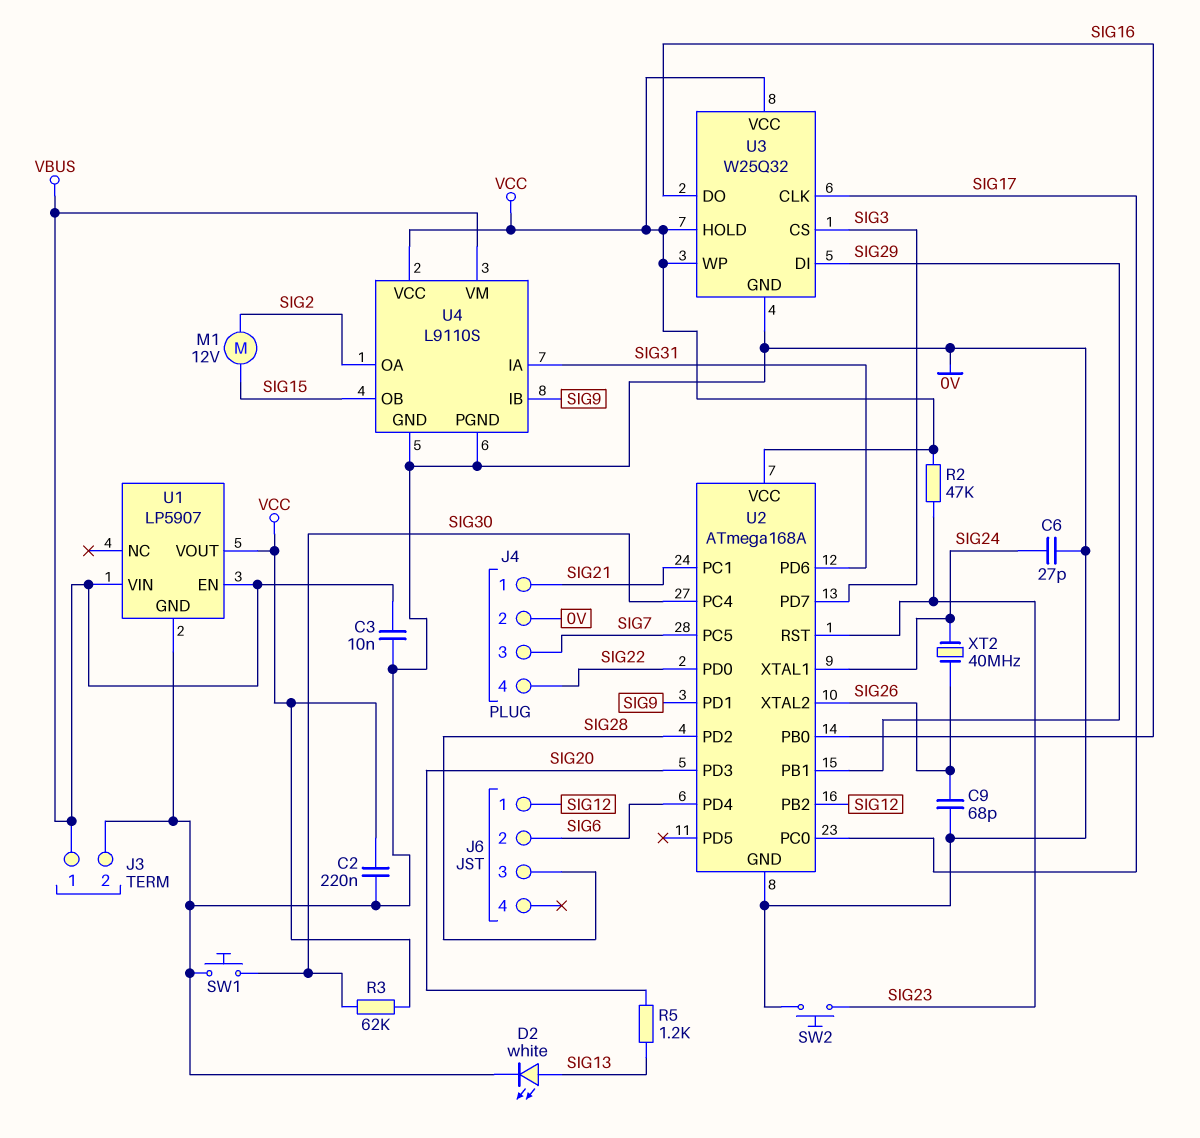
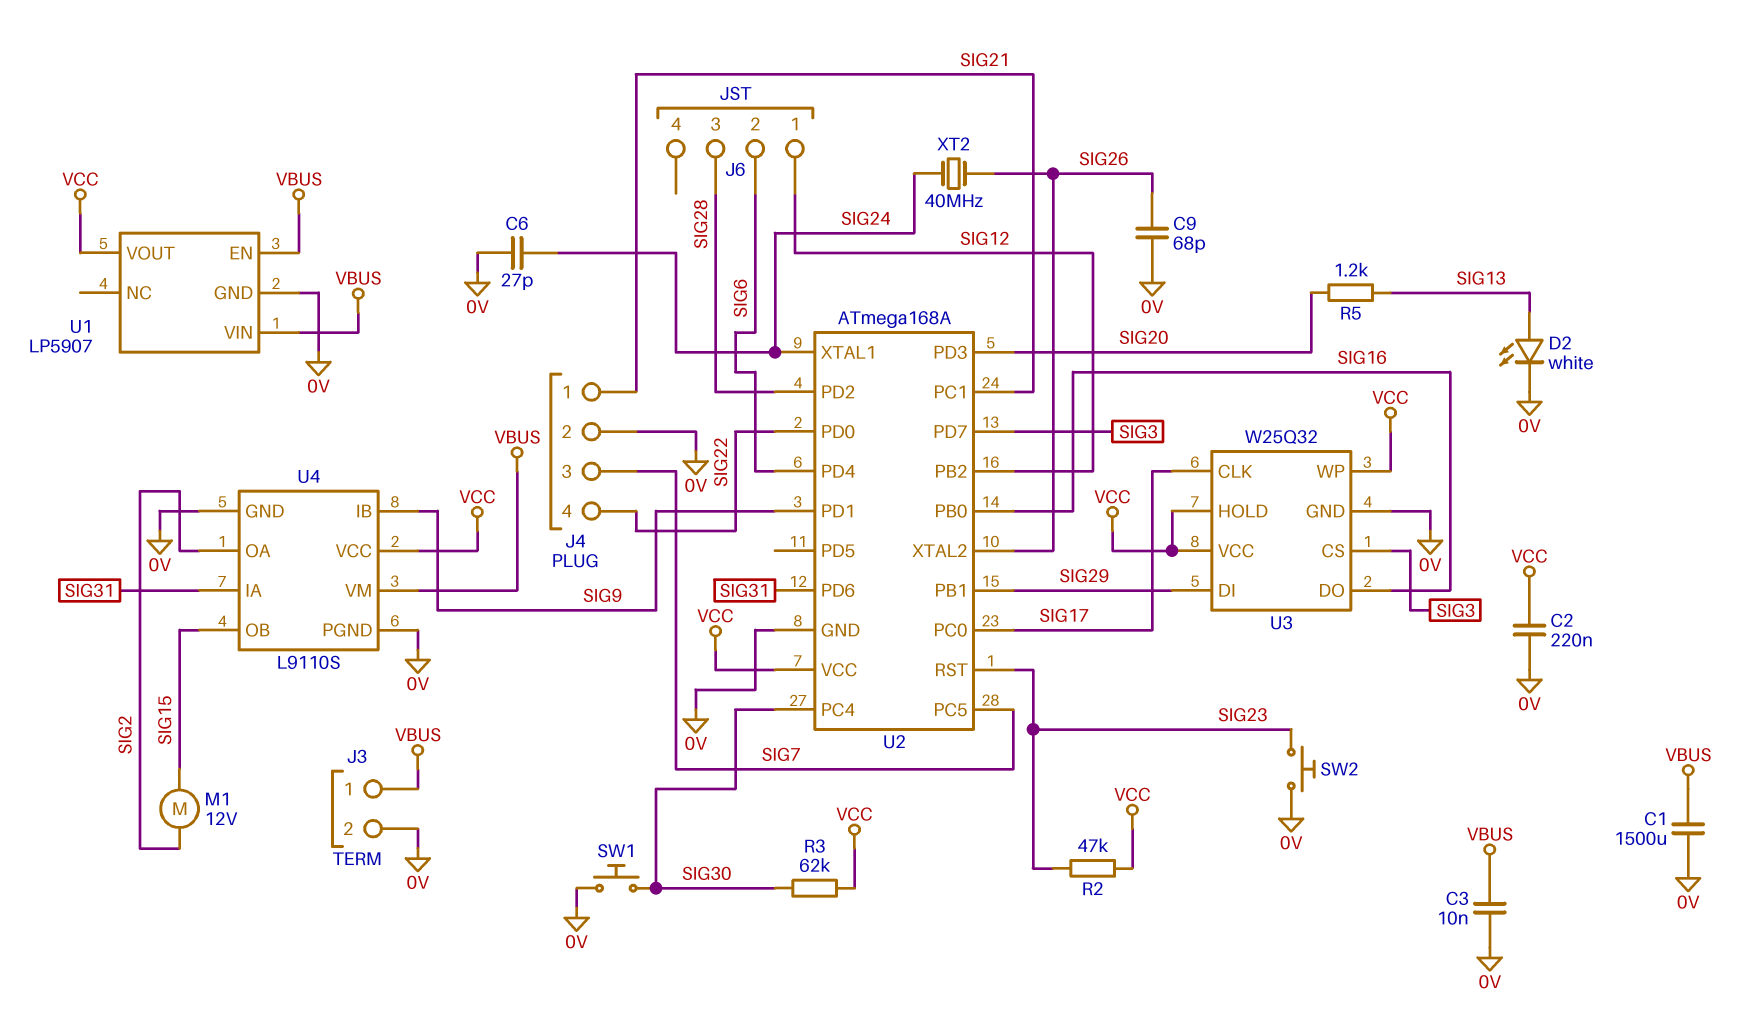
C1: none -> 1500uF (0V, VBUS)

